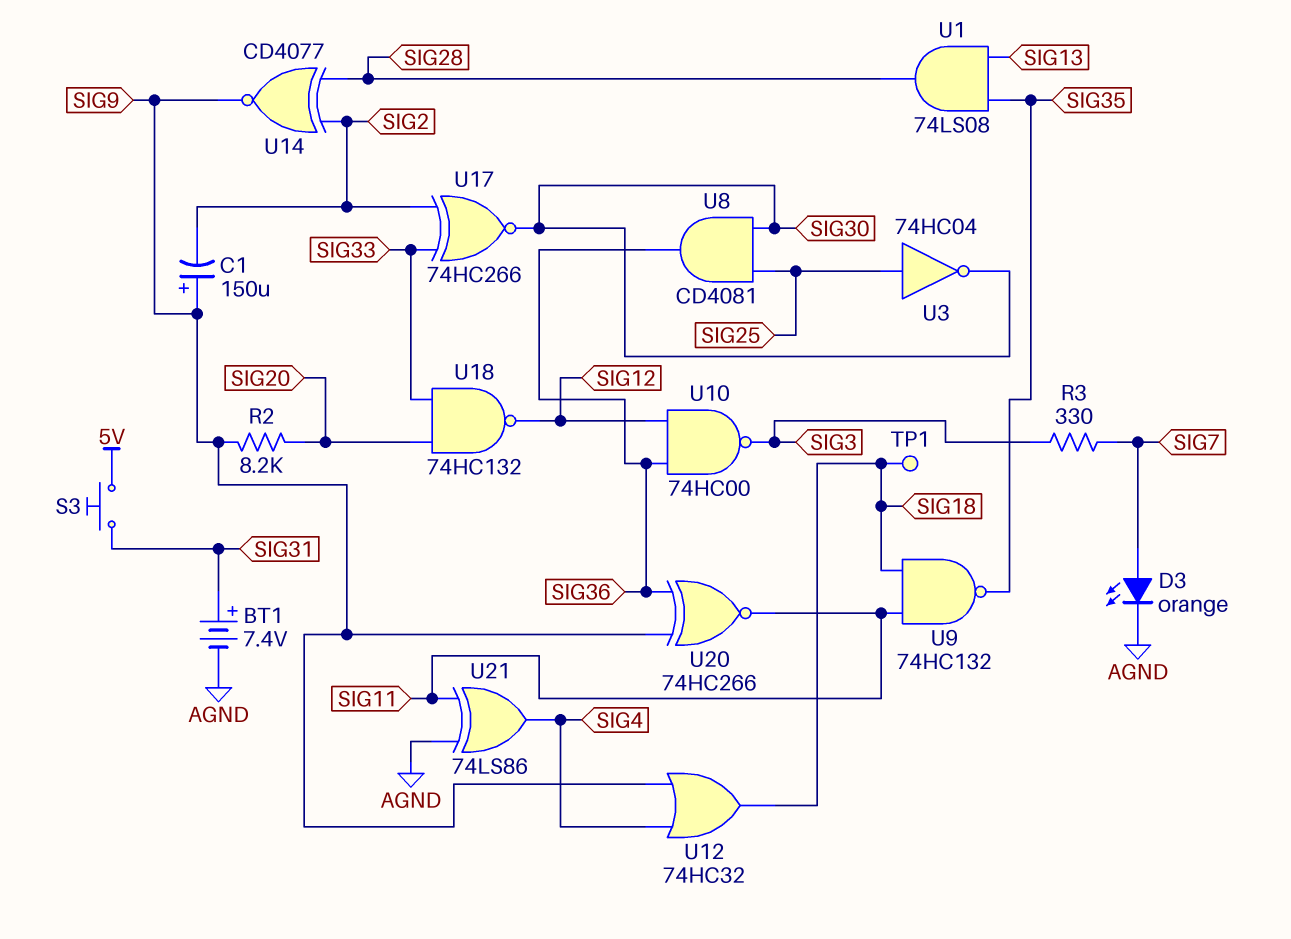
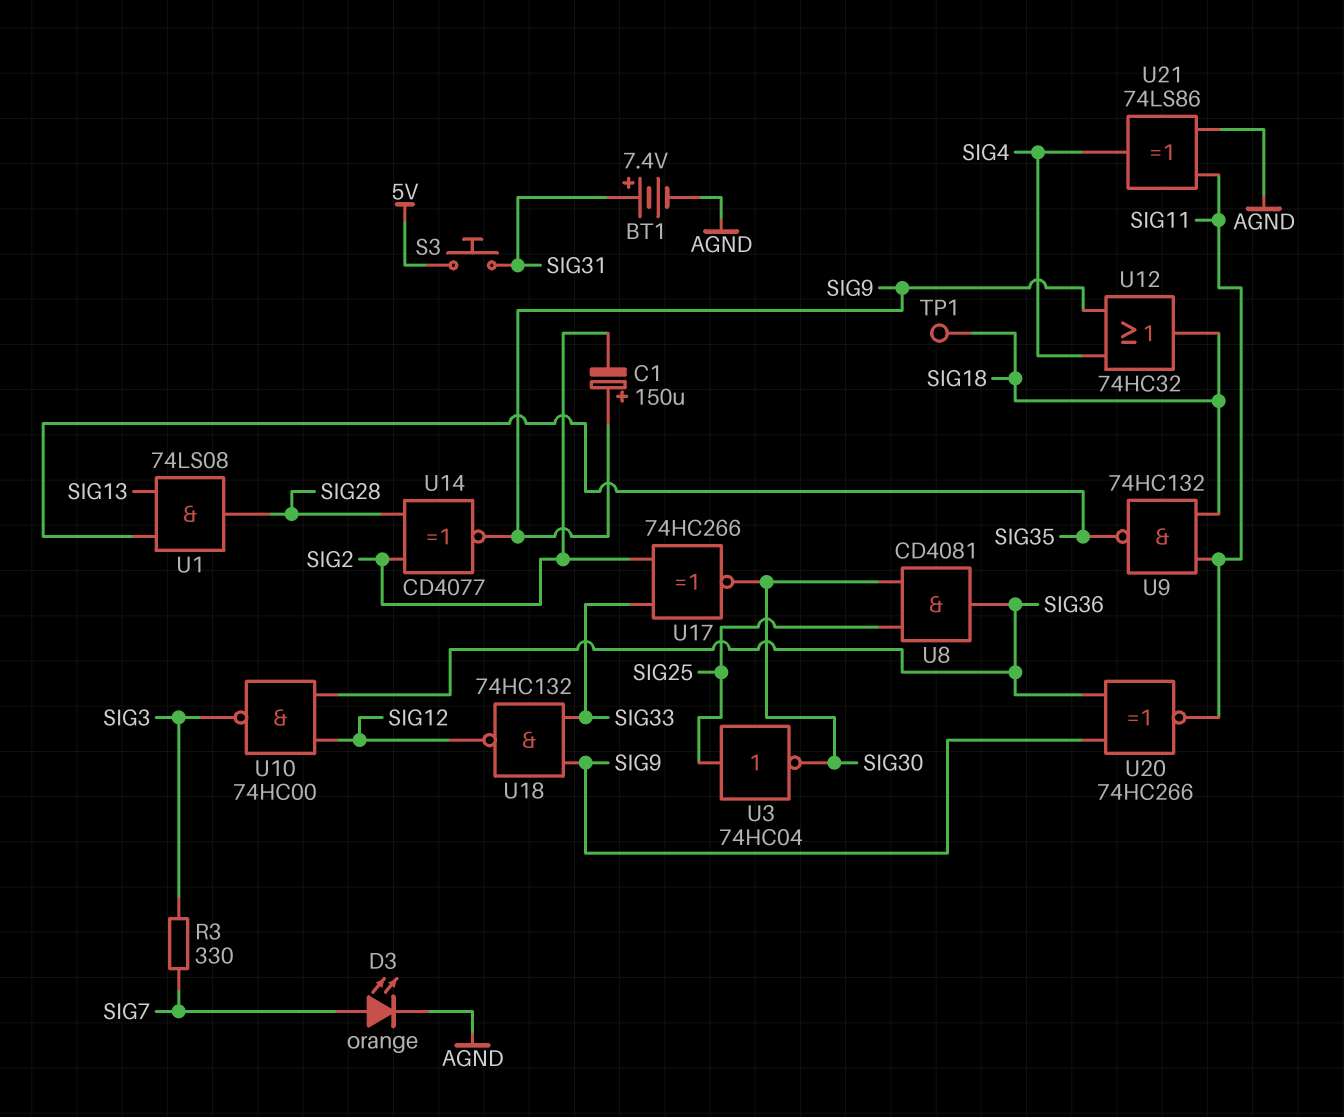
R2: 8.2k (SIG9, SIG20) -> none
U18: NAND 74HC132 (in SIG20, in SIG33, out SIG12) -> NAND 74HC132 (in SIG9, in SIG33, out SIG12)

